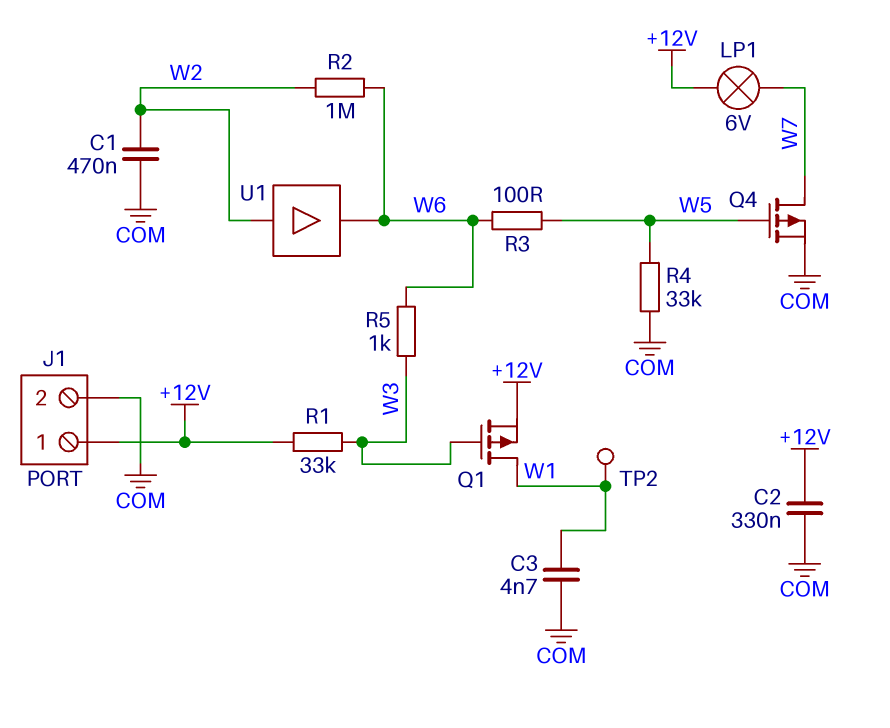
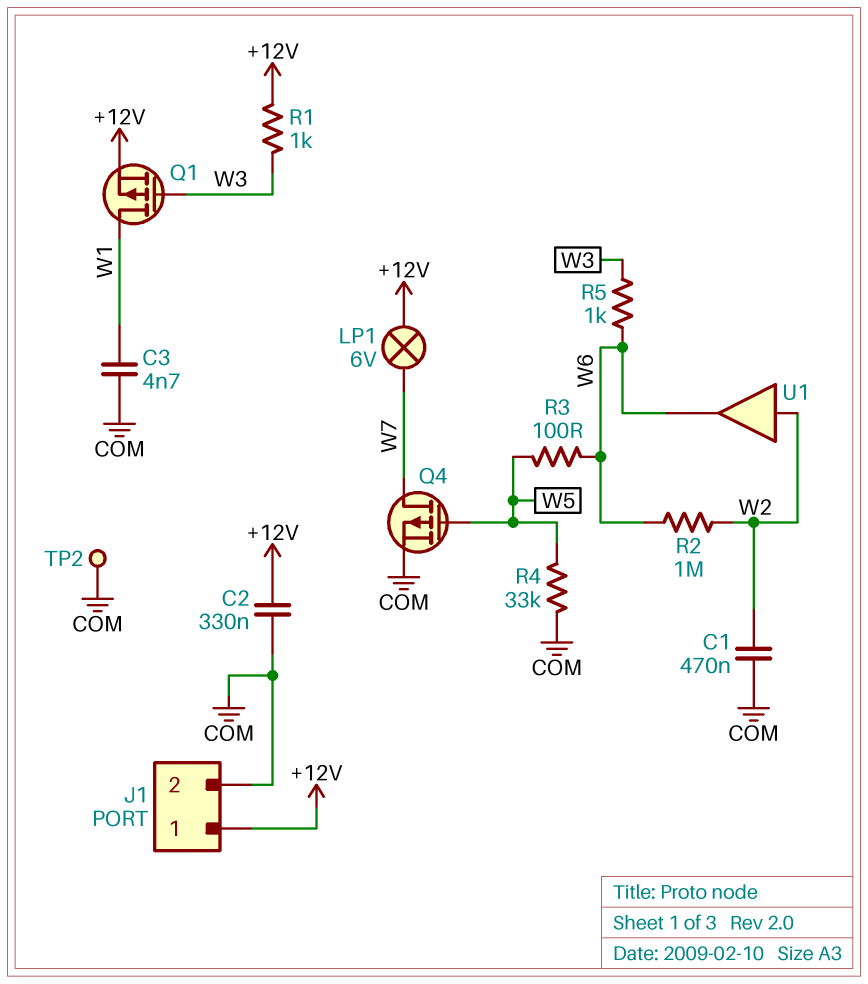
R1: 33k (+12V, W3) -> 1k (+12V, W3)
TP2: test point (W1) -> test point (COM)

